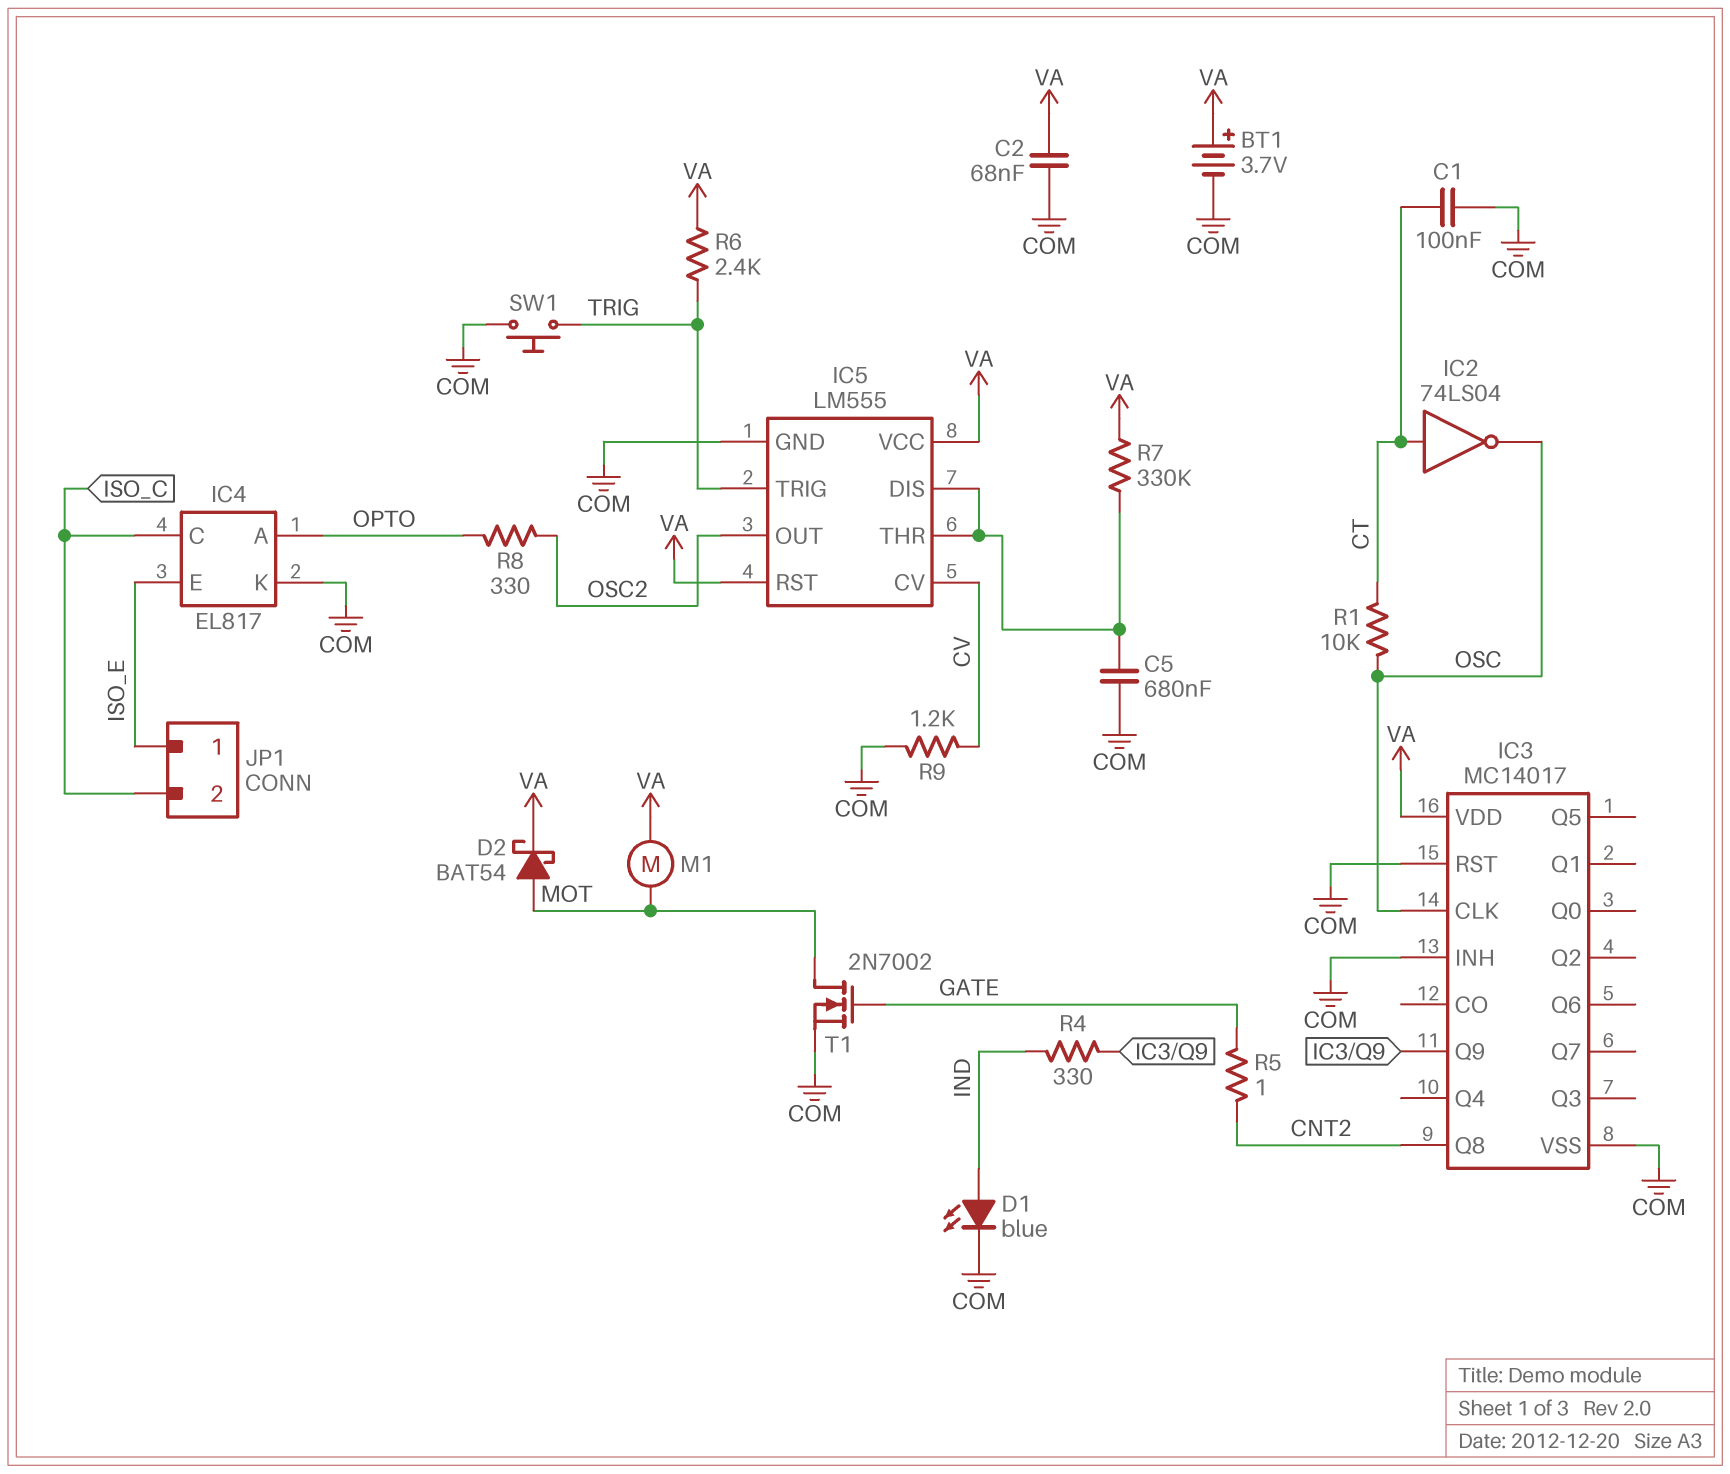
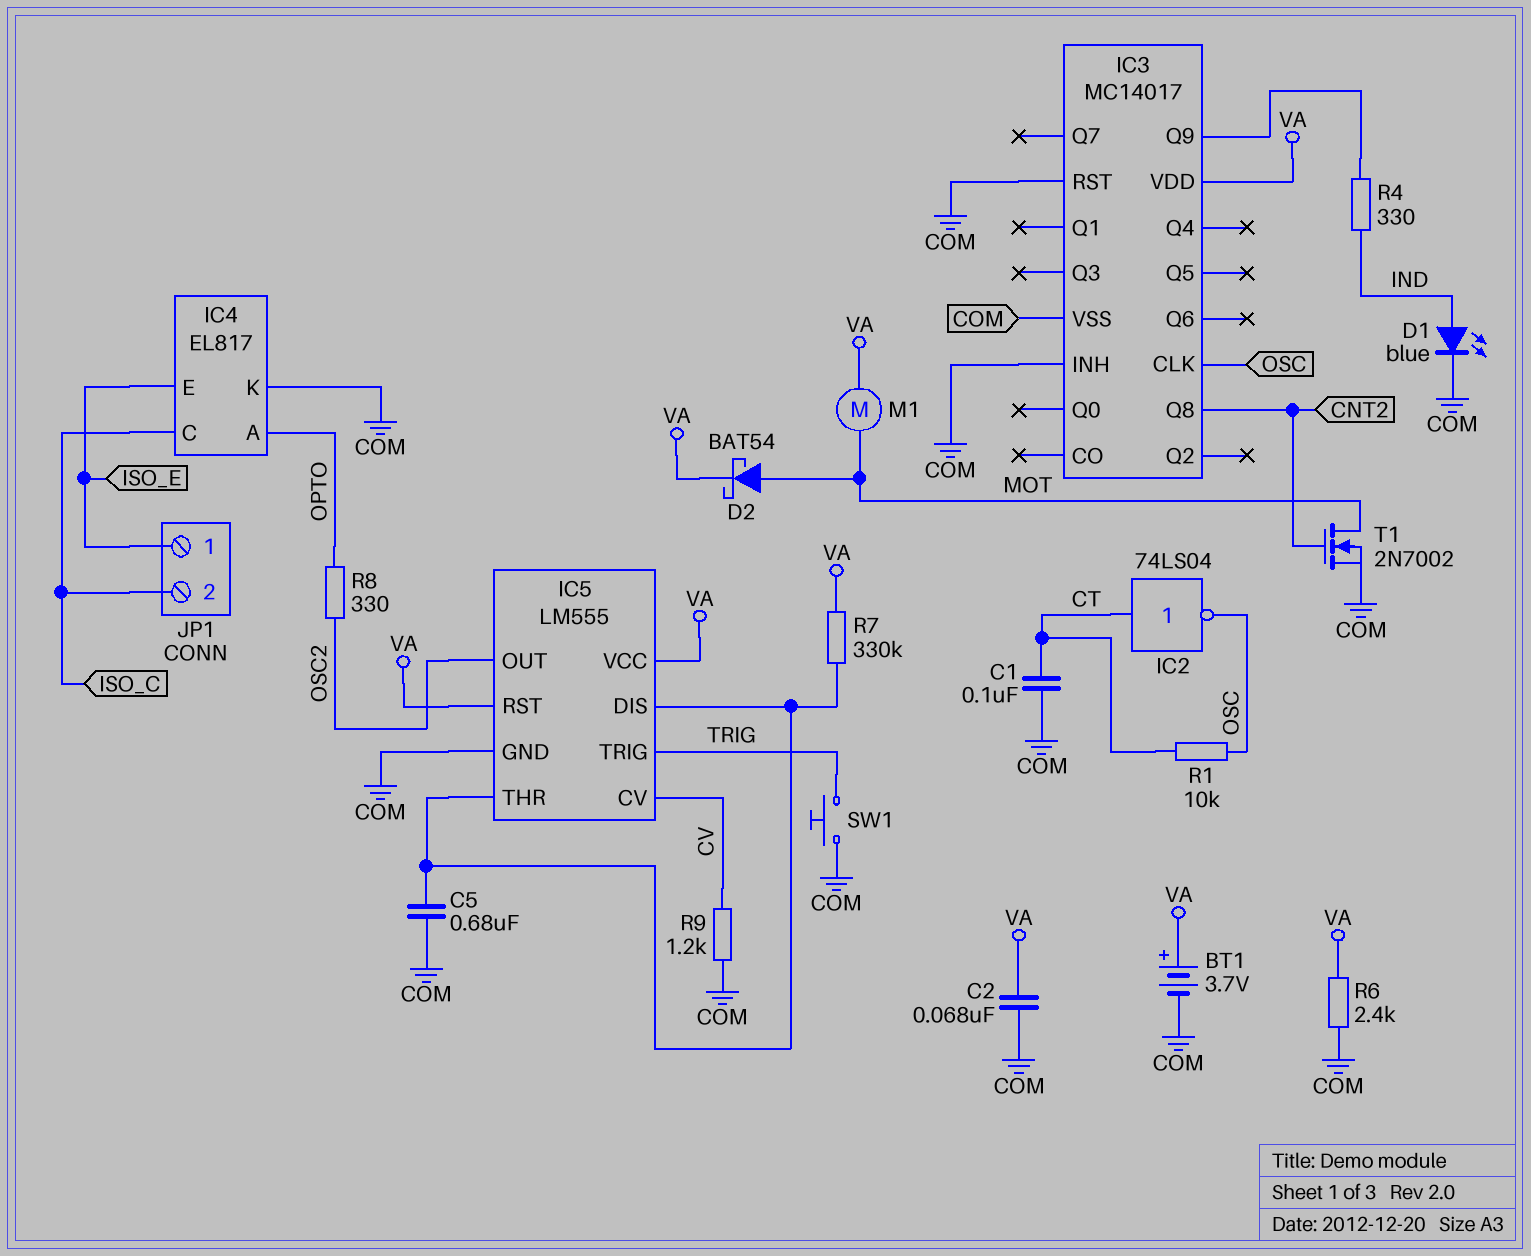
R5: 1 (CNT2, GATE) -> none
R6: 2.4k (TRIG, VA) -> 2.4k (COM, VA)
T1: NMOS 2N7002 (G GATE, D MOT, S COM) -> NMOS 2N7002 (G CNT2, D MOT, S COM)

